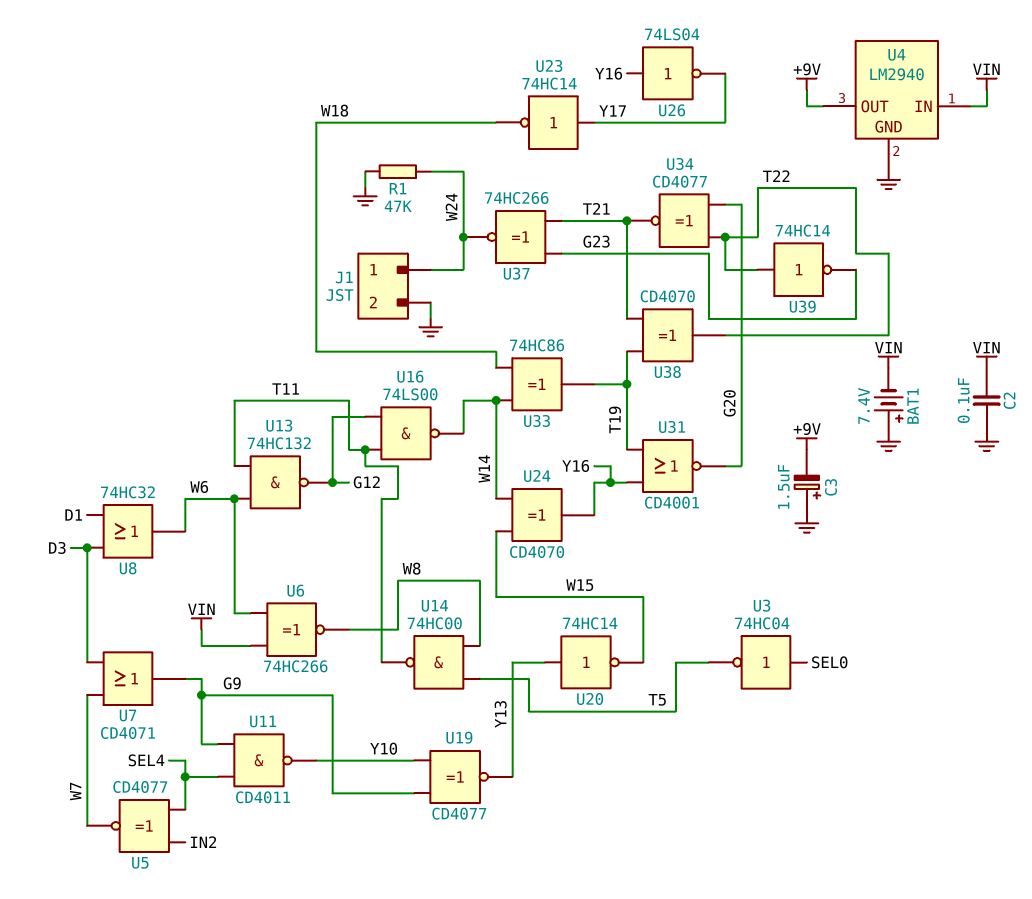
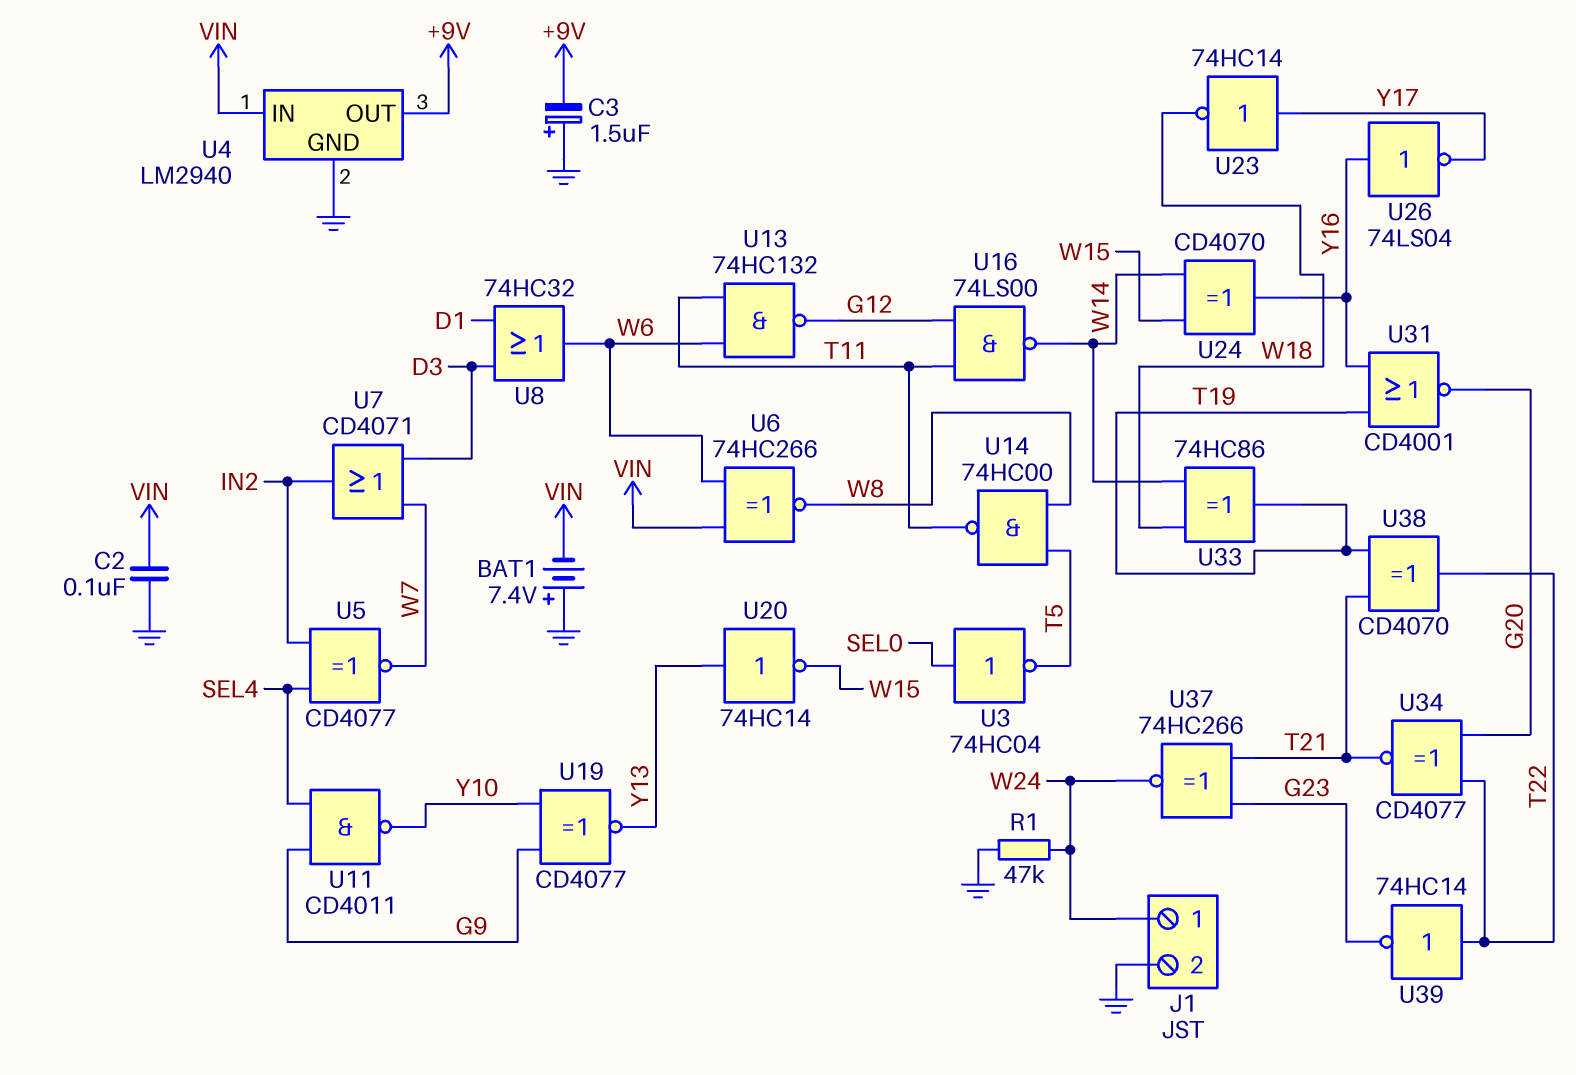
U7: OR CD4071 (in D3, in W7, out G9) -> OR CD4071 (in D3, in W7, out IN2)

